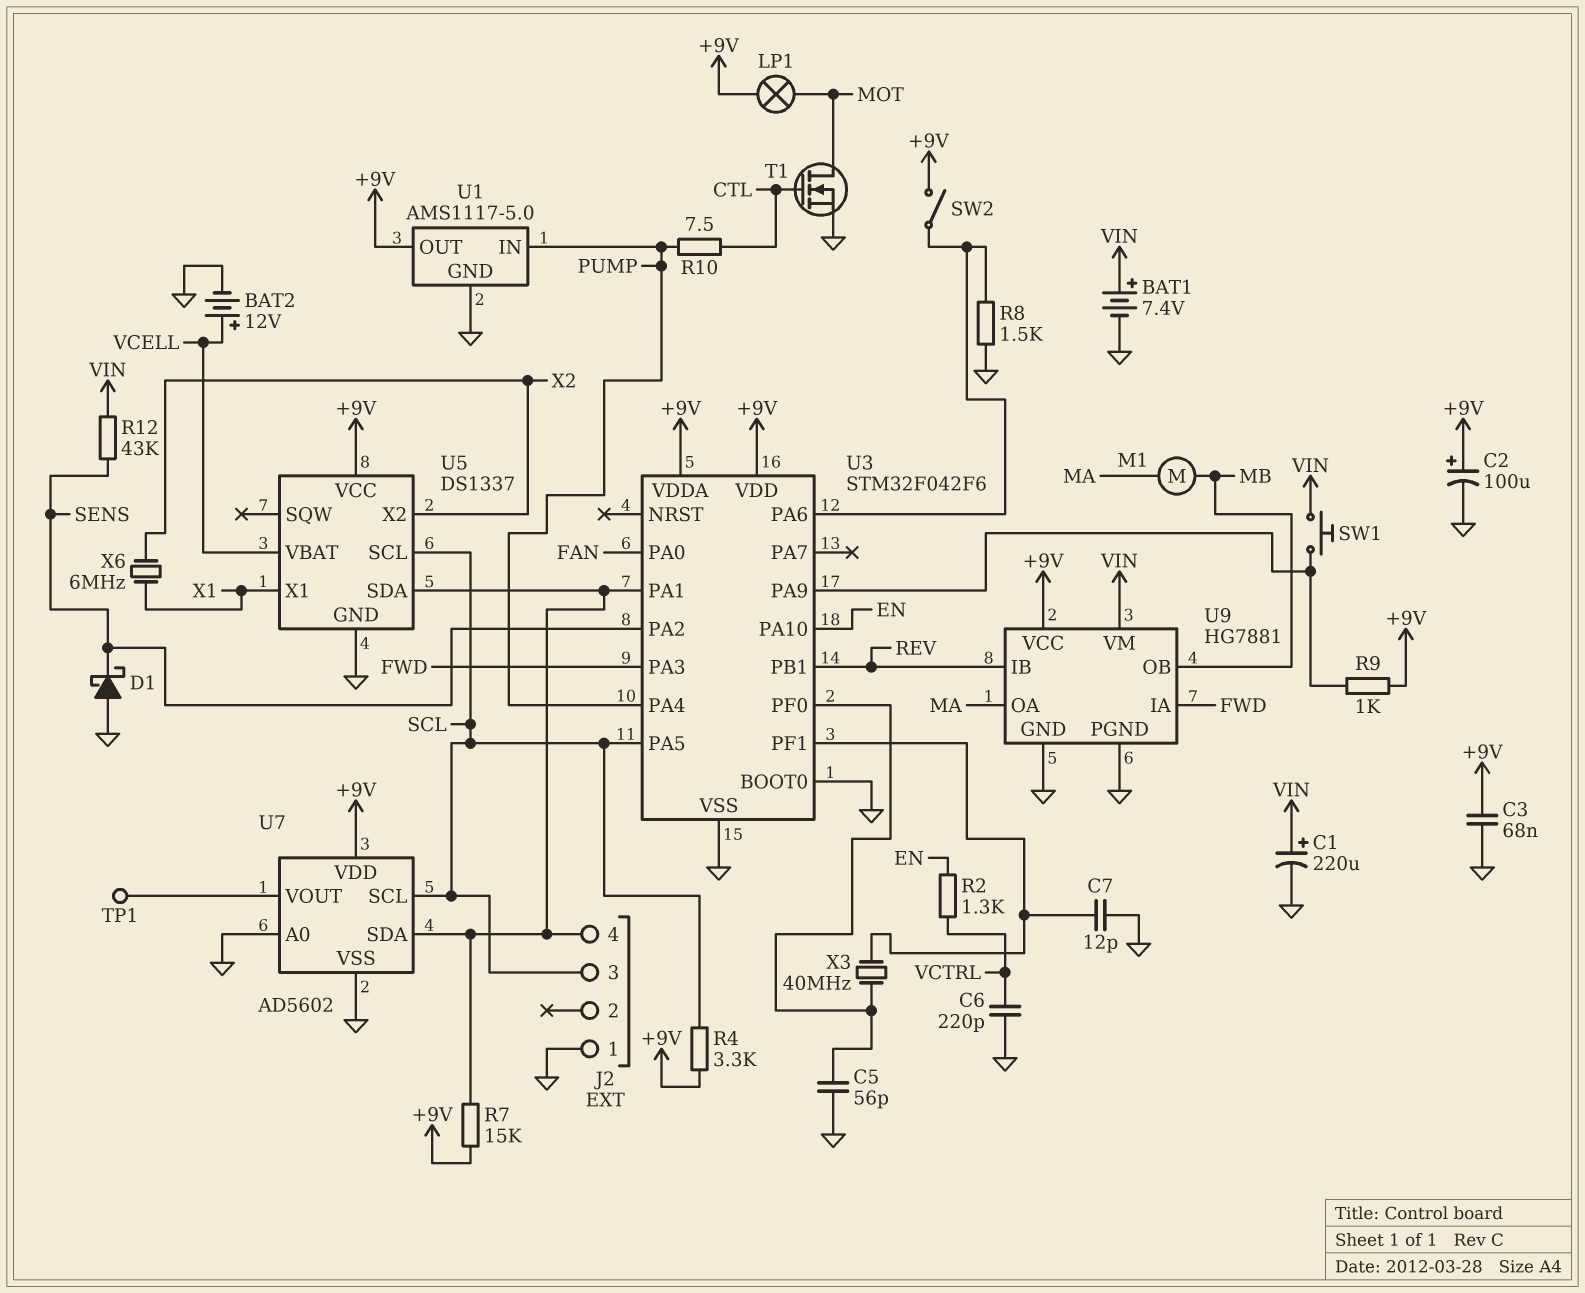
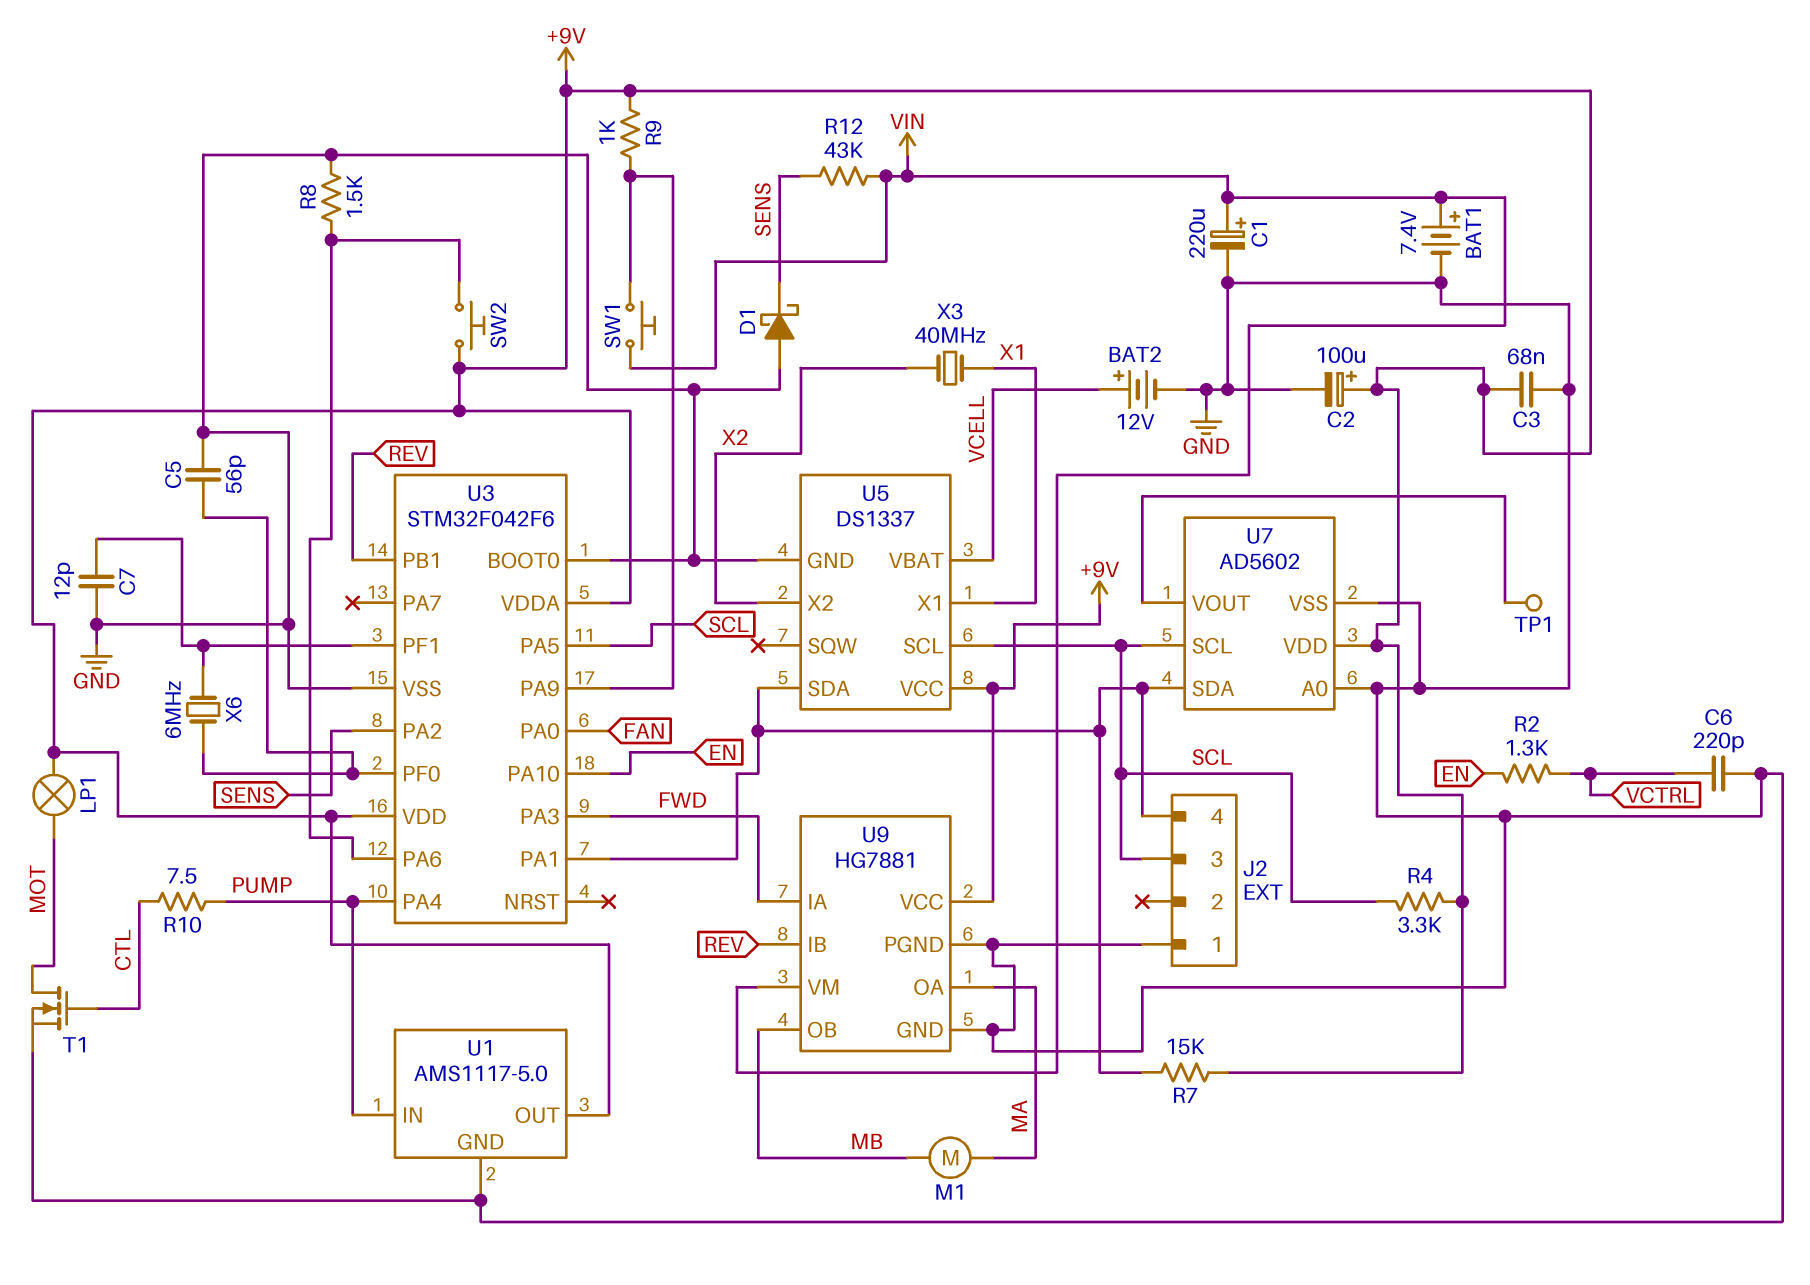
SW2: switch (+9V, U3/PA6) -> button (+9V, U3/PA6)
X3: 40MHz (U3/PF0, U3/PF1) -> 40MHz (X1, X2)
X6: 6MHz (X1, X2) -> 6MHz (U3/PF0, U3/PF1)

